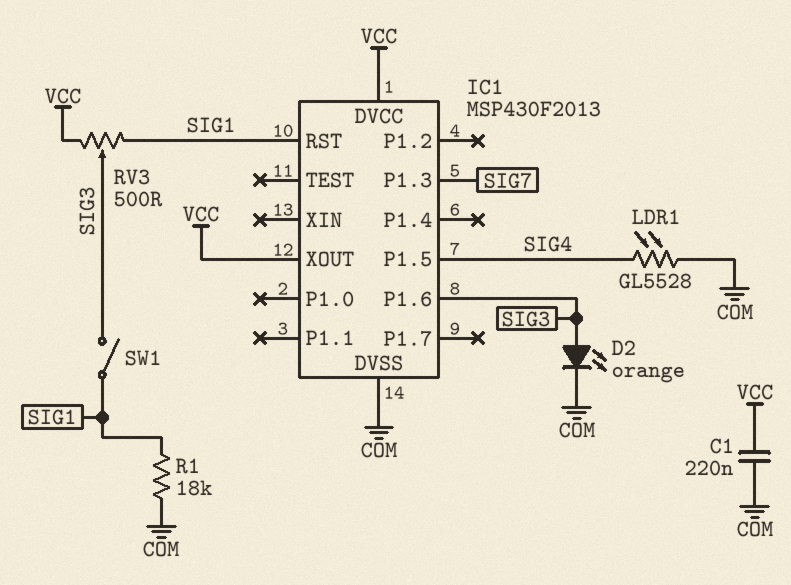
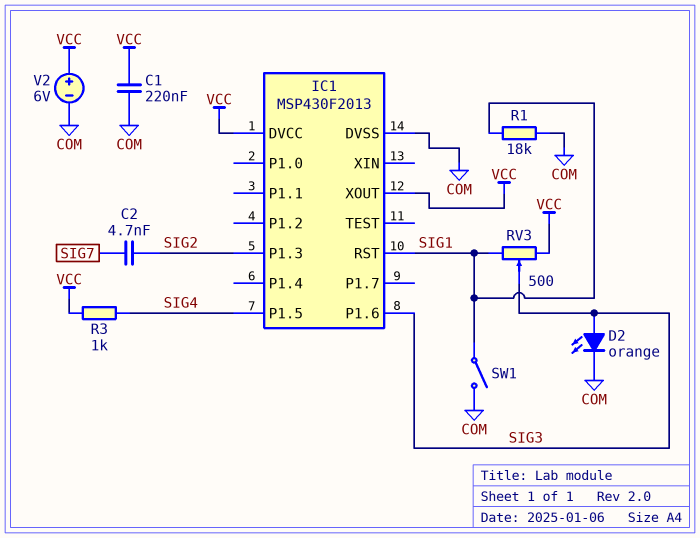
C2: none -> 4.7nF (SIG2, SIG7)
IC1 pin P1.3: SIG7 -> SIG2
LDR1: GL5528 (COM, SIG4) -> none
R3: none -> 1k (SIG4, VCC)
SW1: switch (SIG1, SIG3) -> switch (COM, SIG1)
V2: none -> 6V (plus VCC, minus COM)

